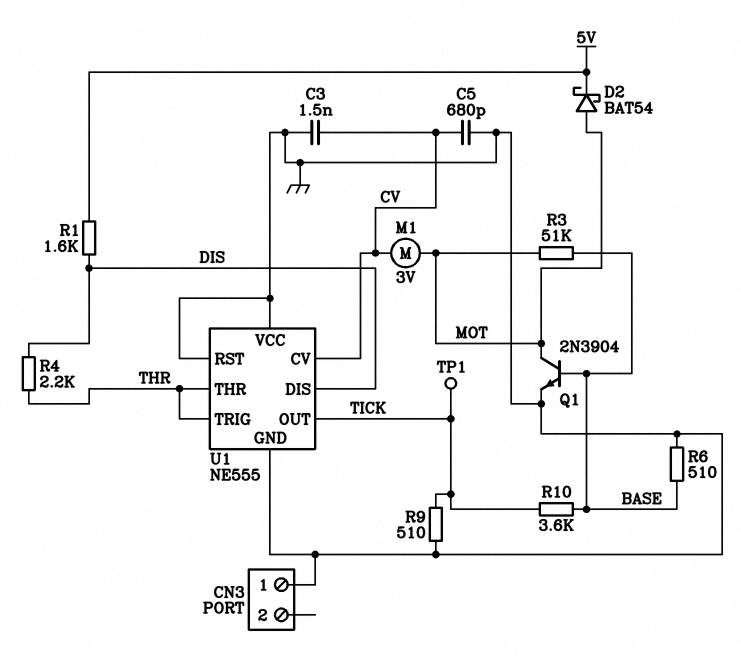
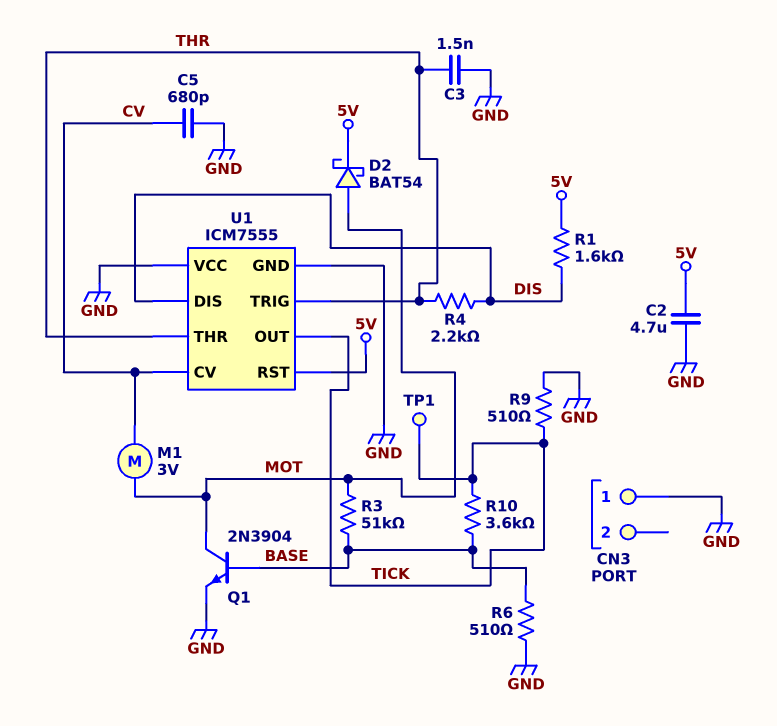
C2: none -> 4.7uF (5V, GND)
C3: 1.5nF (CV, GND) -> 1.5nF (GND, THR)
U1: NE555 -> ICM7555
U1 pin RST: GND -> 5V

